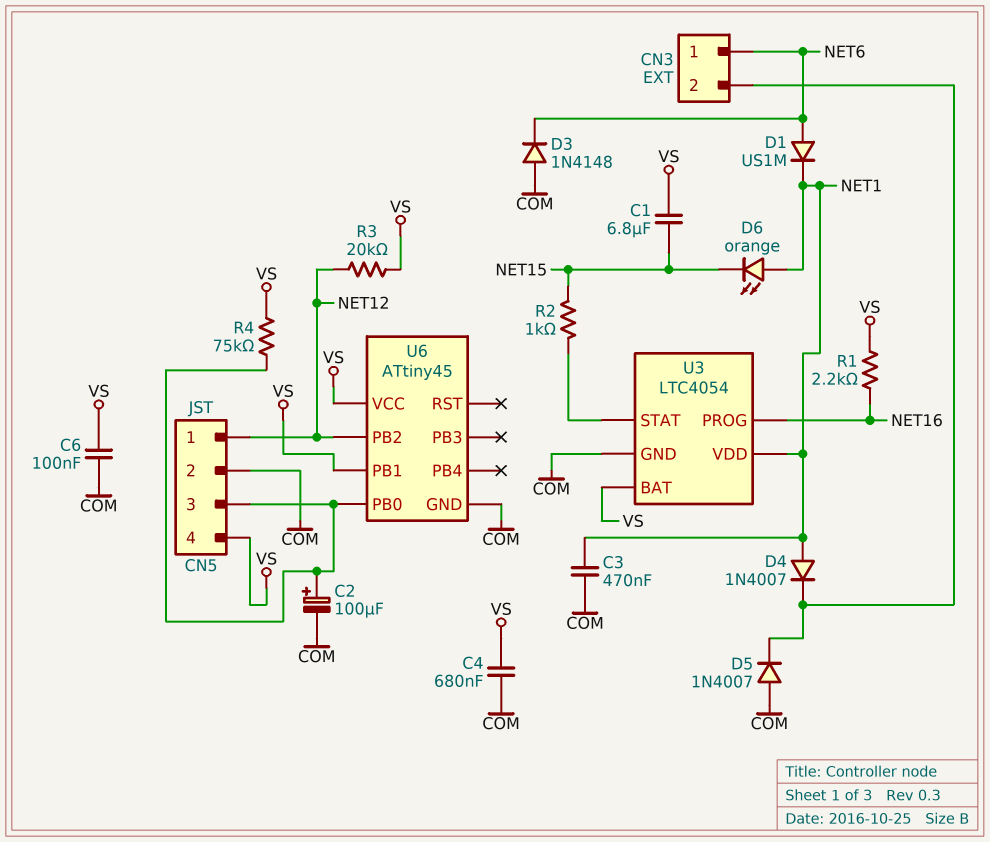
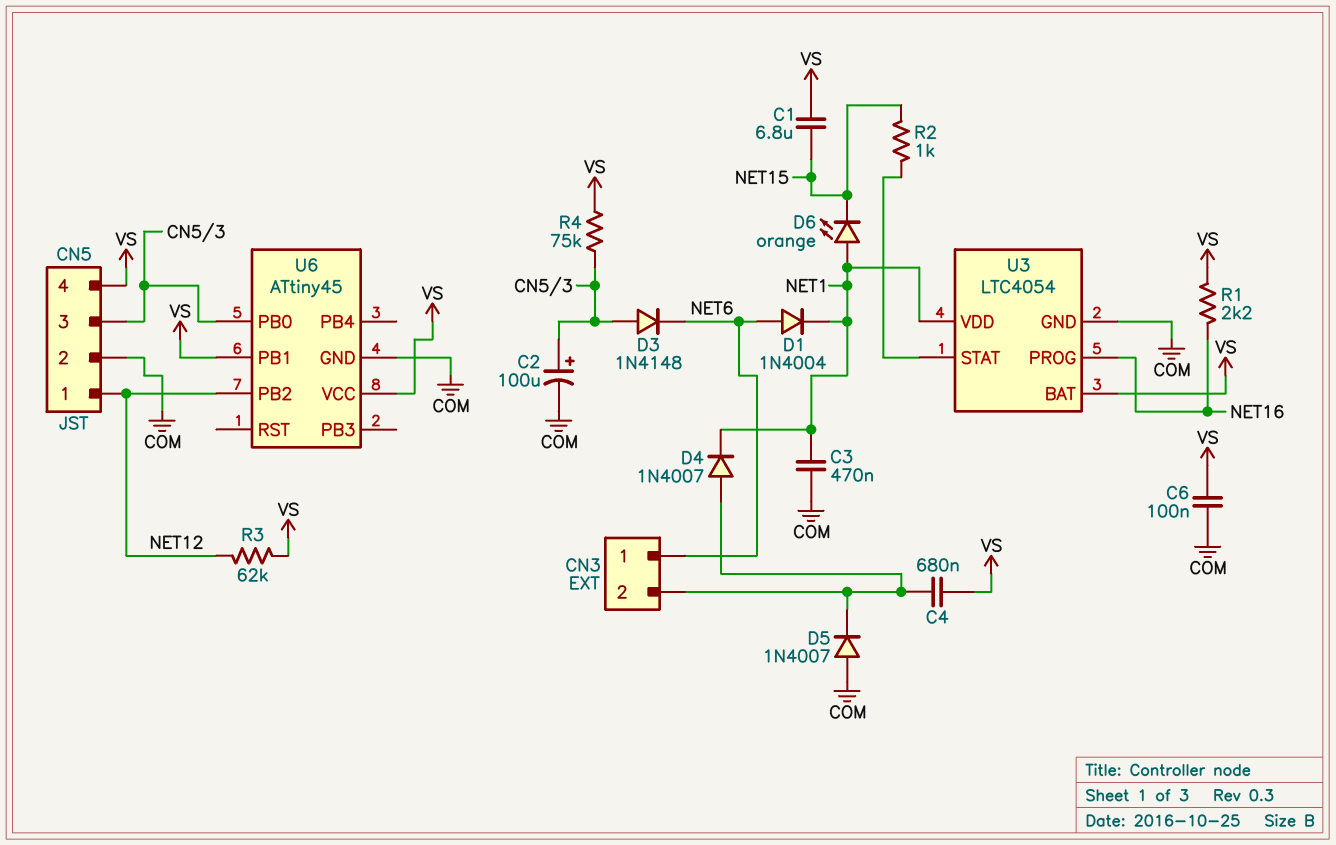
C4: 680nF (COM, VS) -> 680nF (CN3/2, VS)
D1: diode US1M (A NET6, K NET1) -> diode 1N4004 (A NET6, K NET1)
D3: diode 1N4148 (A COM, K NET6) -> diode 1N4148 (A CN5/3, K NET6)
D4: diode 1N4007 (A NET1, K CN3/2) -> diode 1N4007 (A CN3/2, K NET1)
R3: 20k (NET12, VS) -> 62k (NET12, VS)

